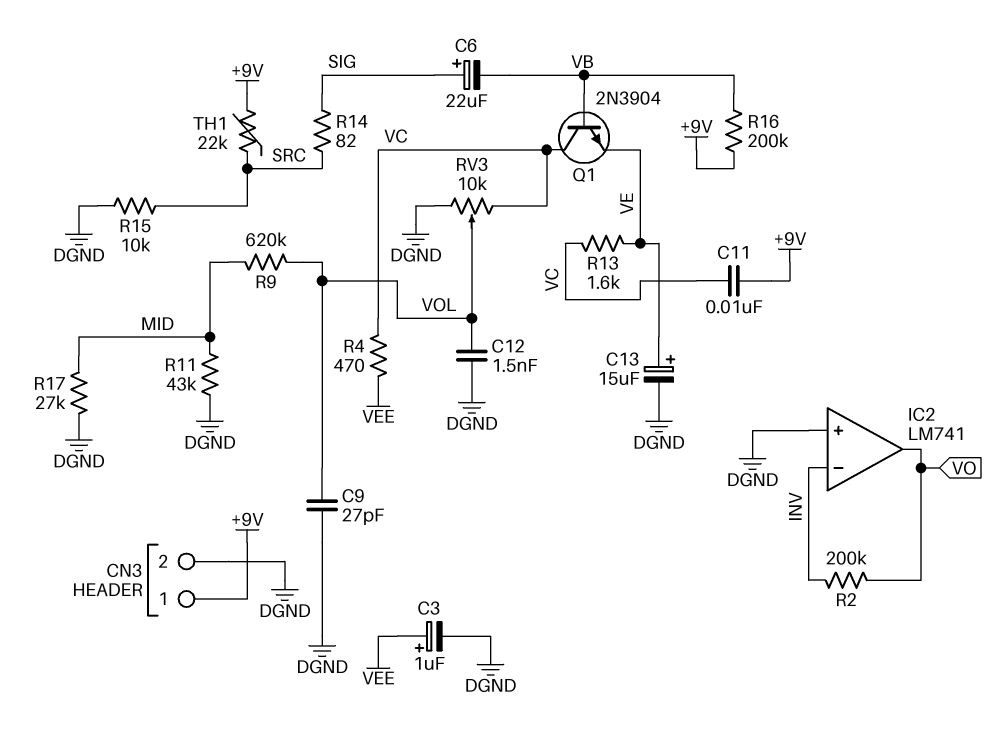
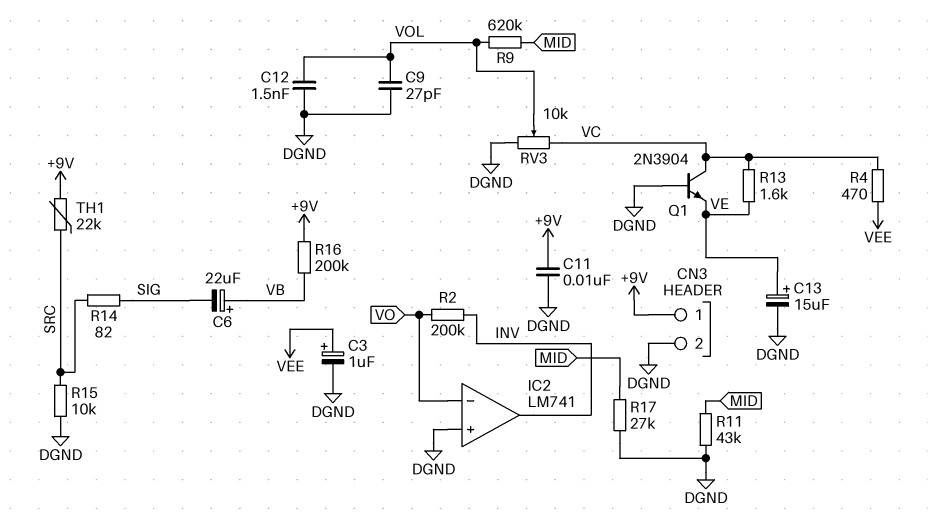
C6: 22uF (plus SIG, minus VB) -> 22uF (plus VB, minus SIG)
C11: 10nF (+9V, VC) -> 10nF (+9V, DGND)
IC2 pin in-: INV -> VO
IC2 pin out: VO -> INV
Q1: NPN 2N3904 (B VB, C VC, E VE) -> NPN 2N3904 (B DGND, C VC, E VE)

